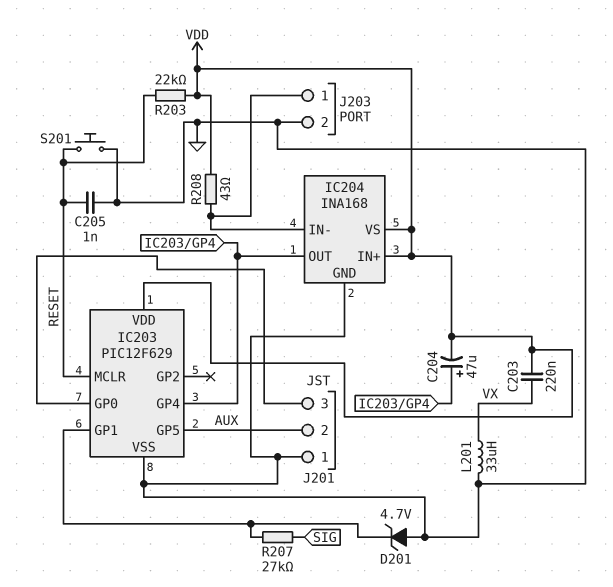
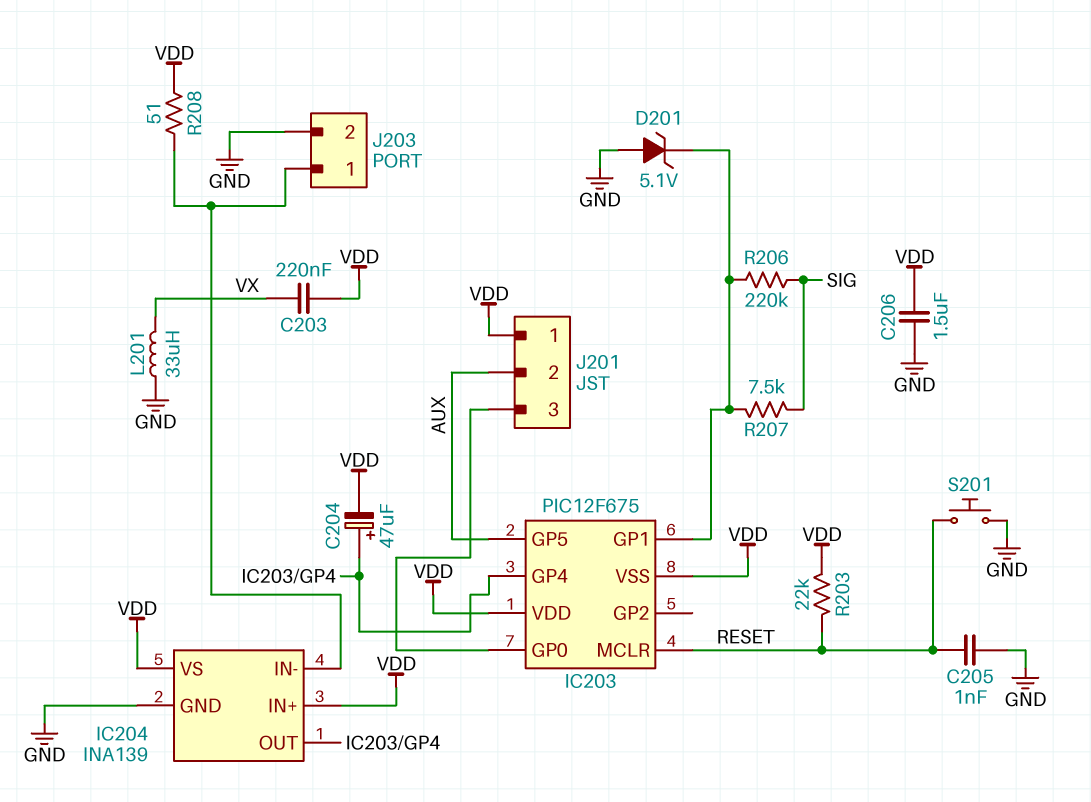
C206: none -> 1.5uF (GND, VDD)
D201: zener 4.7V (A GND, K IC203/GP1) -> zener 5.1V (A GND, K IC203/GP1)
IC203: PIC12F629 -> PIC12F675
IC203 pin VSS: GND -> VDD
IC204: INA168 -> INA139
J201 pin 1: GND -> VDD
R206: none -> 220k (IC203/GP1, SIG)
R207: 27k (IC203/GP1, SIG) -> 7.5k (IC203/GP1, SIG)
R208: 43 (IC204/IN-, VDD) -> 51 (IC204/IN-, VDD)

